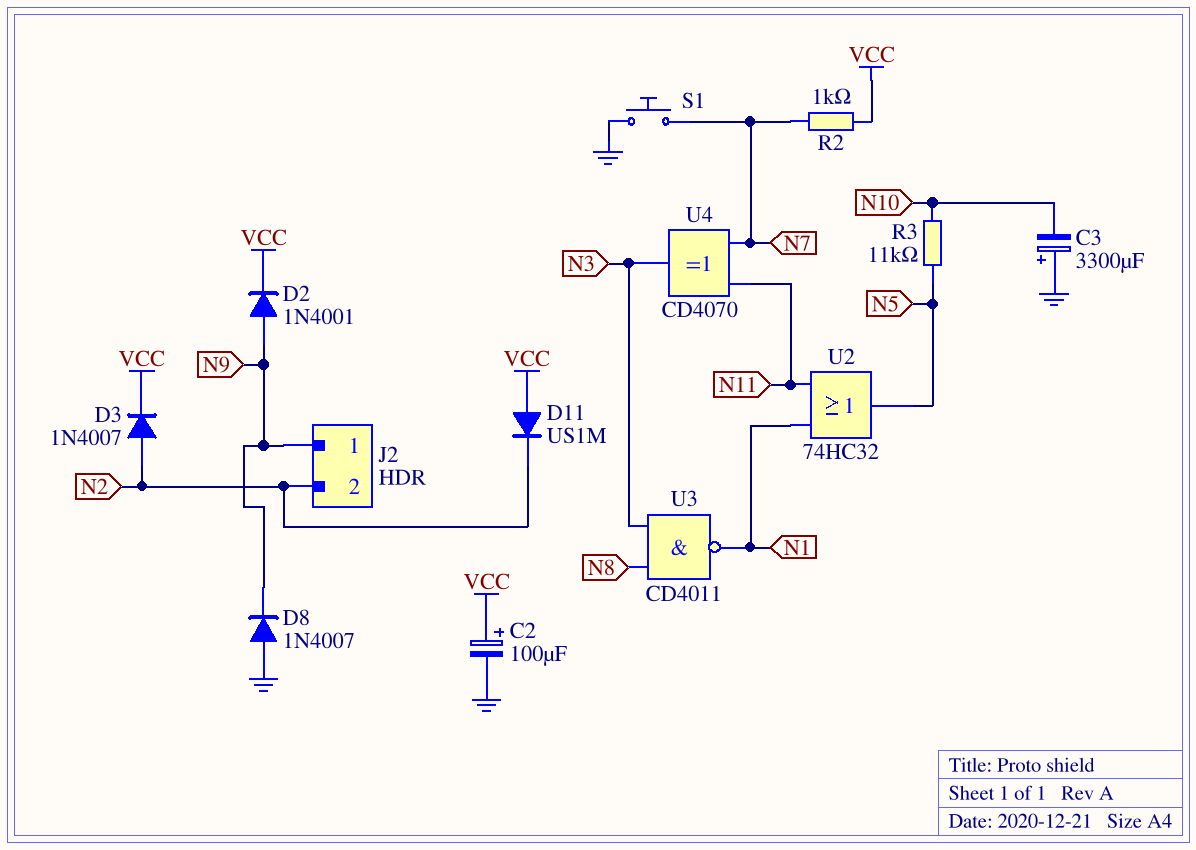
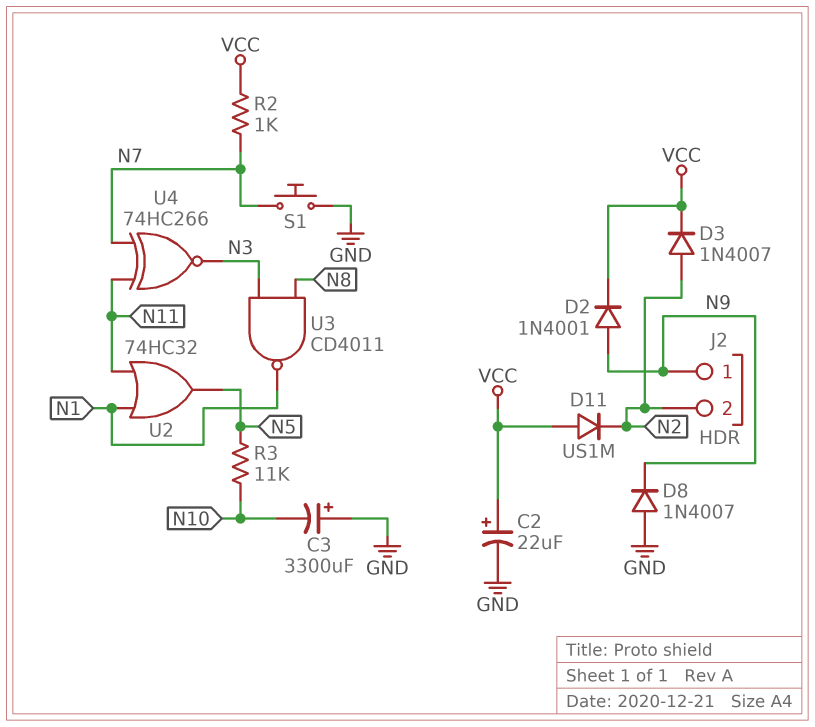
C2: 100uF (plus VCC, minus GND) -> 22uF (plus VCC, minus GND)
U4: XOR CD4070 (in N7, in N11, out N3) -> XNOR 74HC266 (in N7, in N11, out N3)

